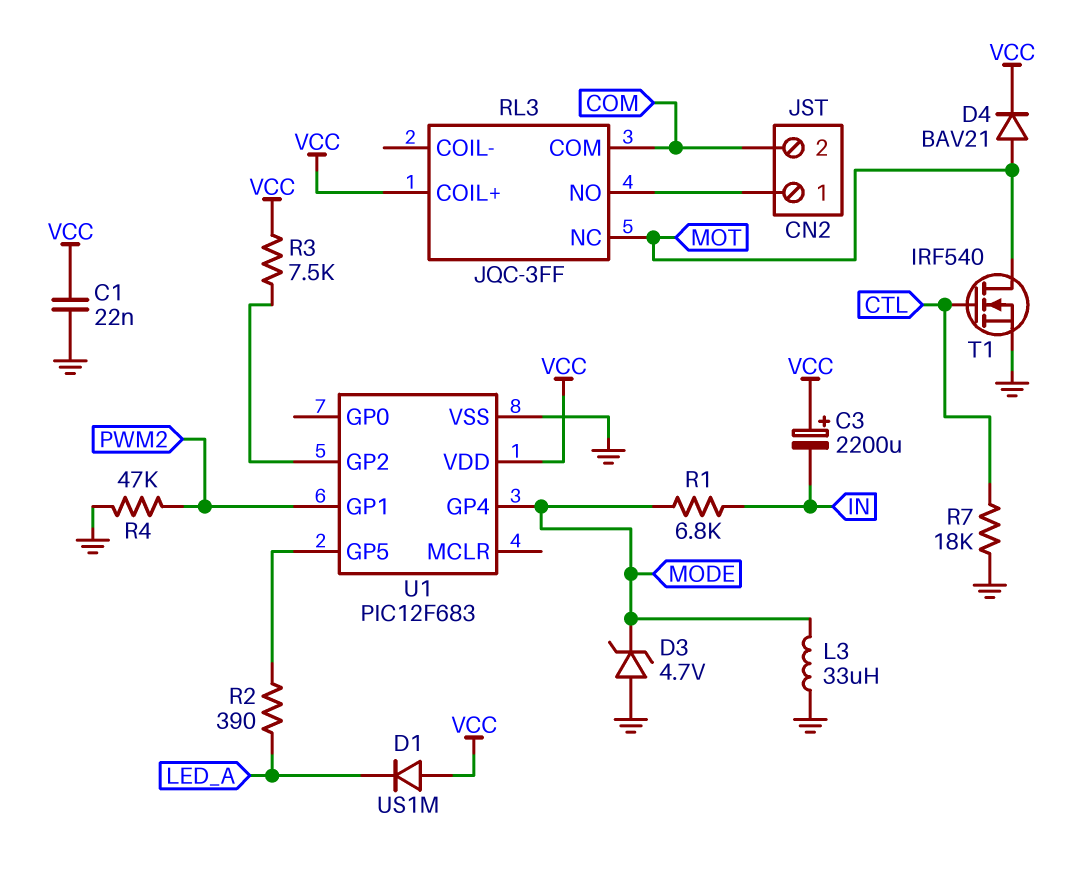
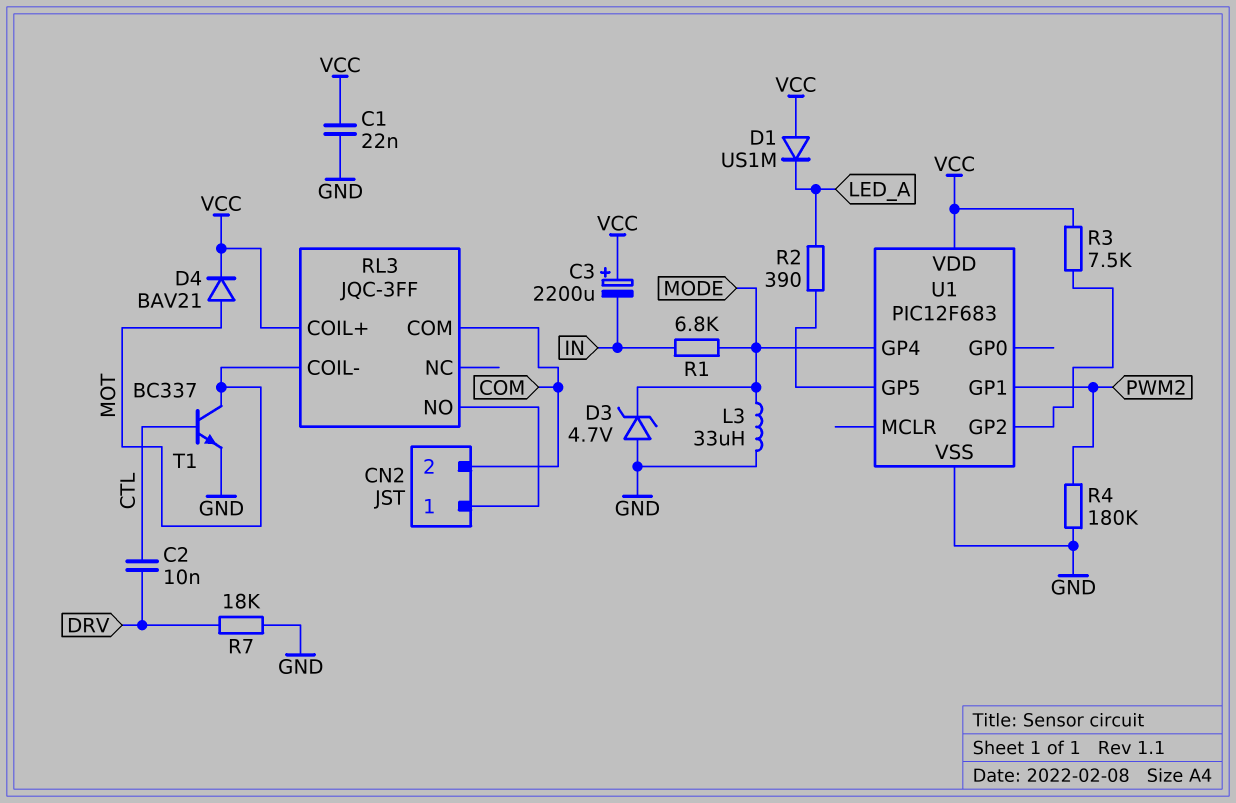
C2: none -> 10nF (CTL, DRV)
R4: 47k (GND, PWM2) -> 180k (GND, PWM2)
R7: 18k (CTL, GND) -> 18k (DRV, GND)
RL3 pin COIL-: none -> MOT
RL3 pin NC: MOT -> none
T1: NMOS IRF540 (G CTL, D MOT, S GND) -> NPN BC337 (B CTL, C MOT, E GND)

